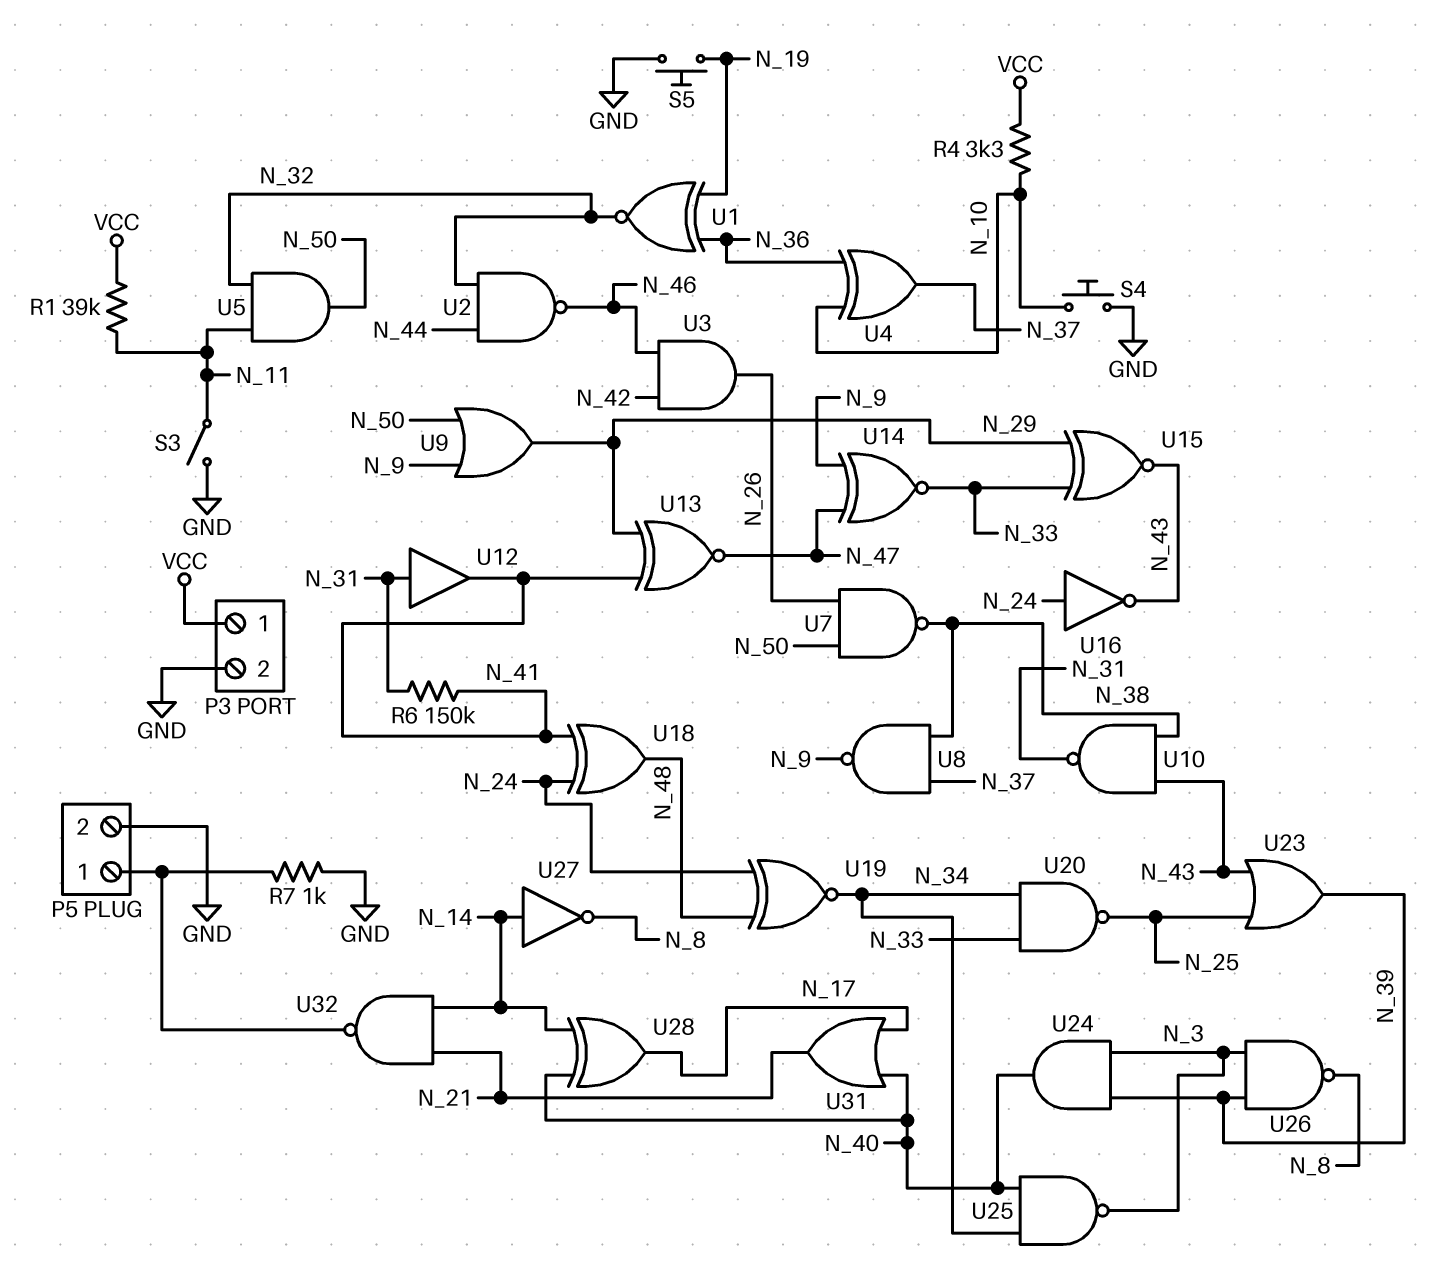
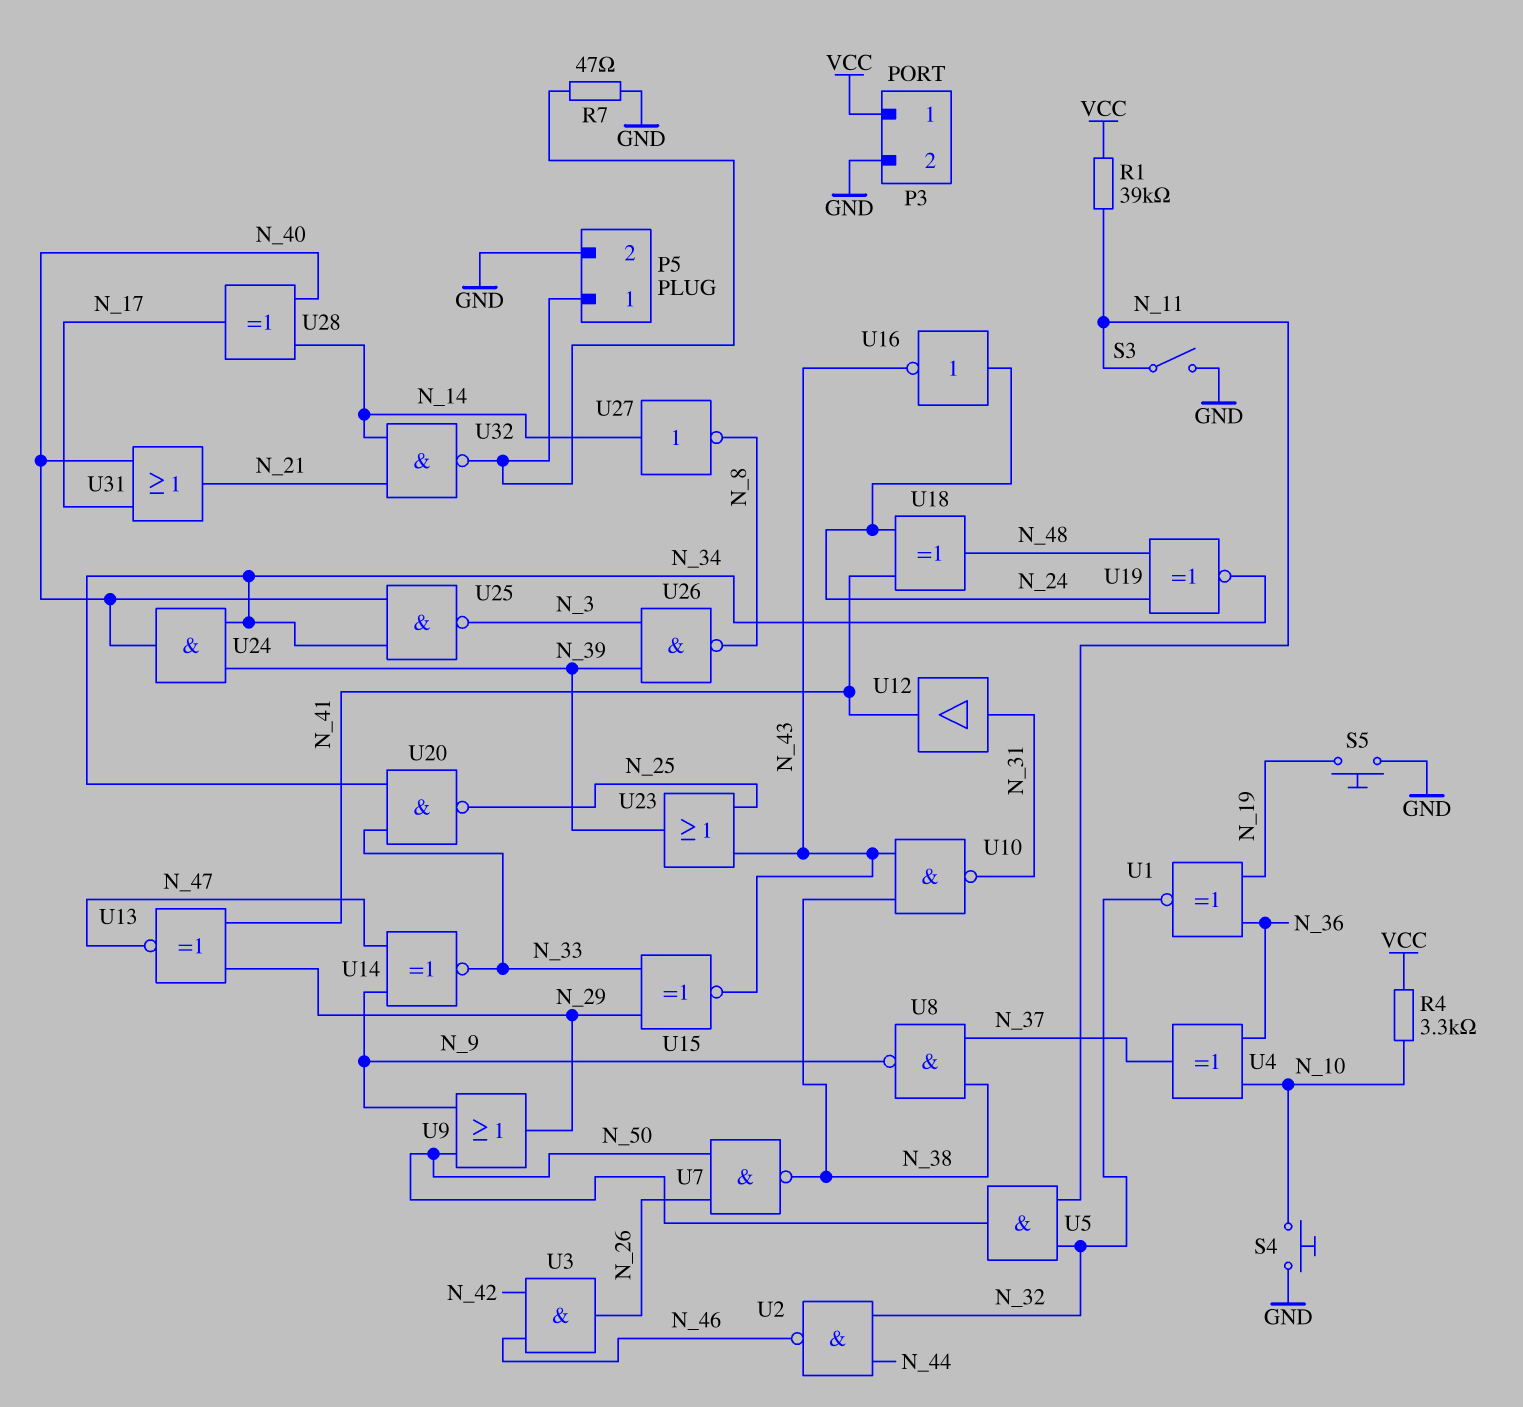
R6: 150k (N_31, N_41) -> none
R7: 1k (GND, P5/1) -> 47 (GND, P5/1)
U24: AND (in N_3, in N_39, out N_40) -> AND (in N_34, in N_39, out N_40)

